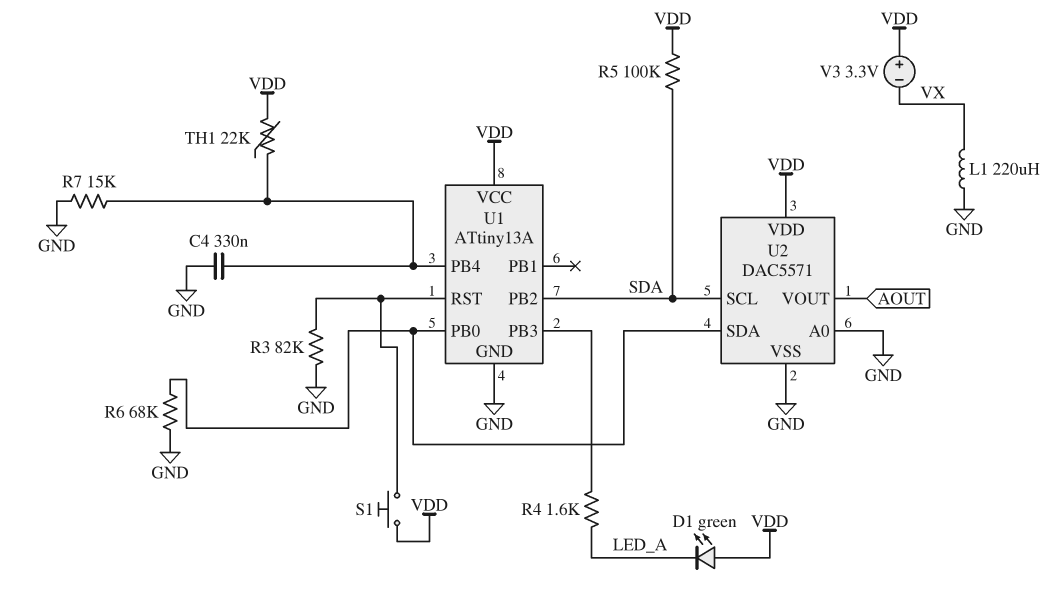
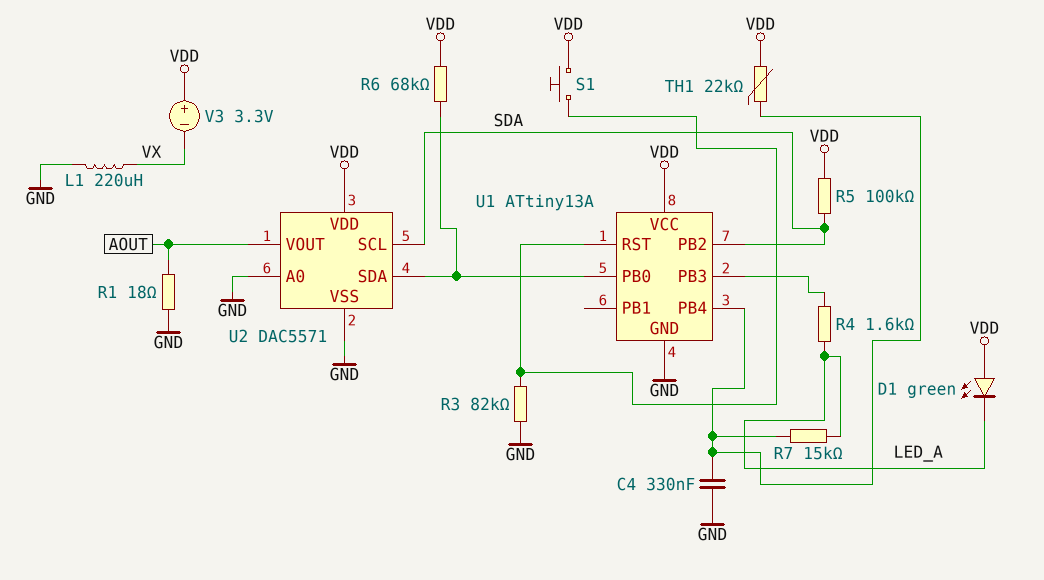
R1: none -> 18 (AOUT, GND)
R6: 68k (GND, U1/PB0) -> 68k (U1/PB0, VDD)
R7: 15k (GND, U1/PB4) -> 15k (LED_A, U1/PB4)

